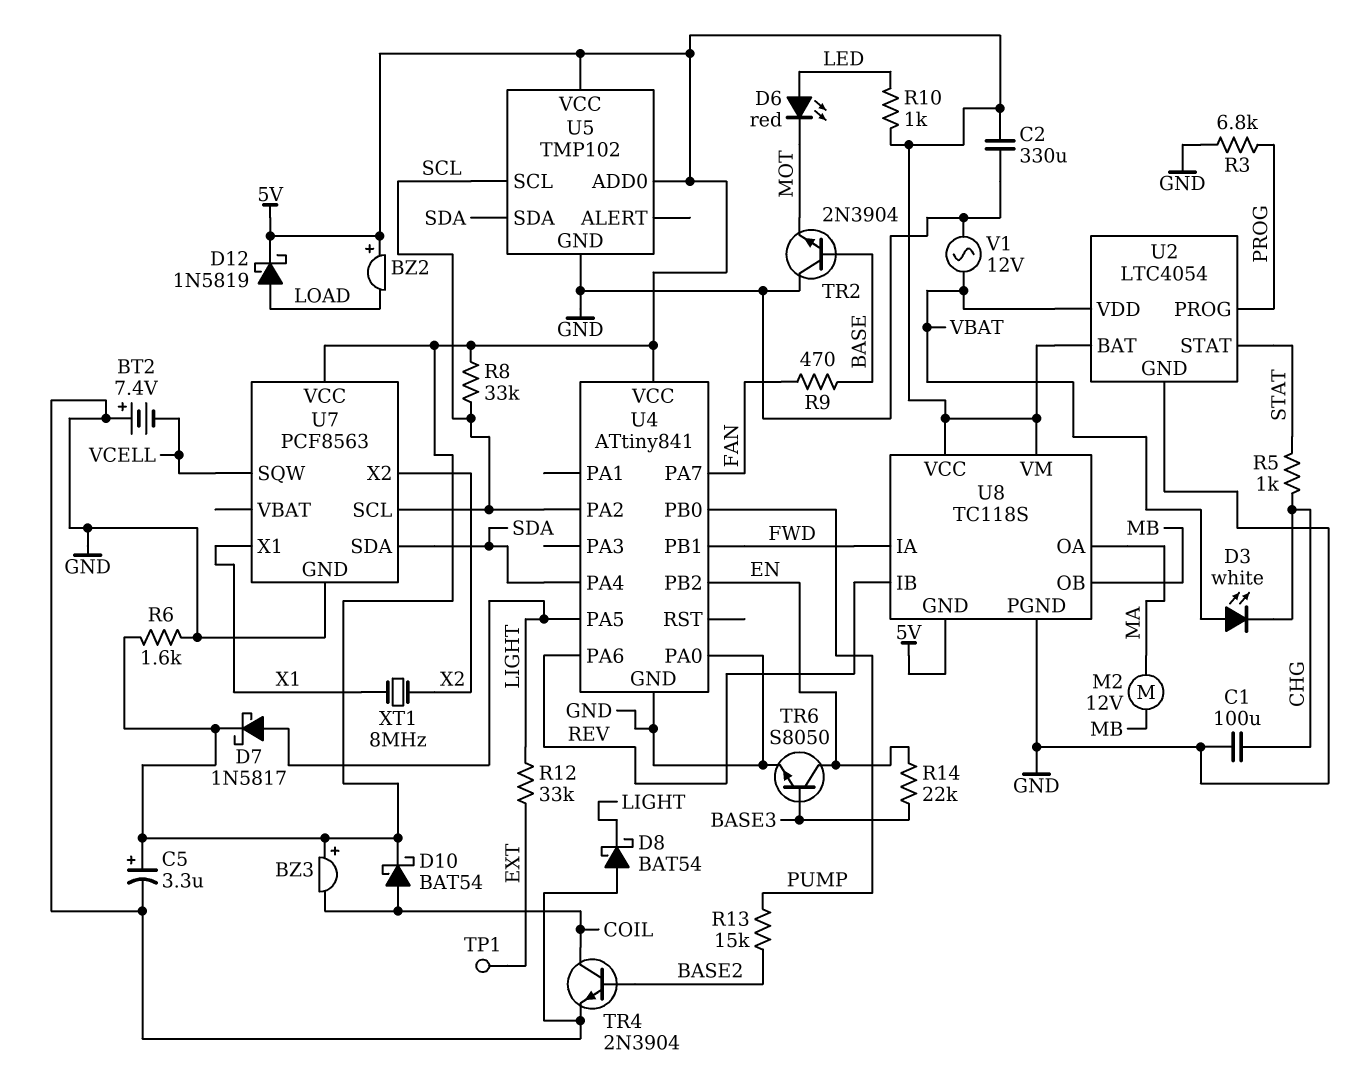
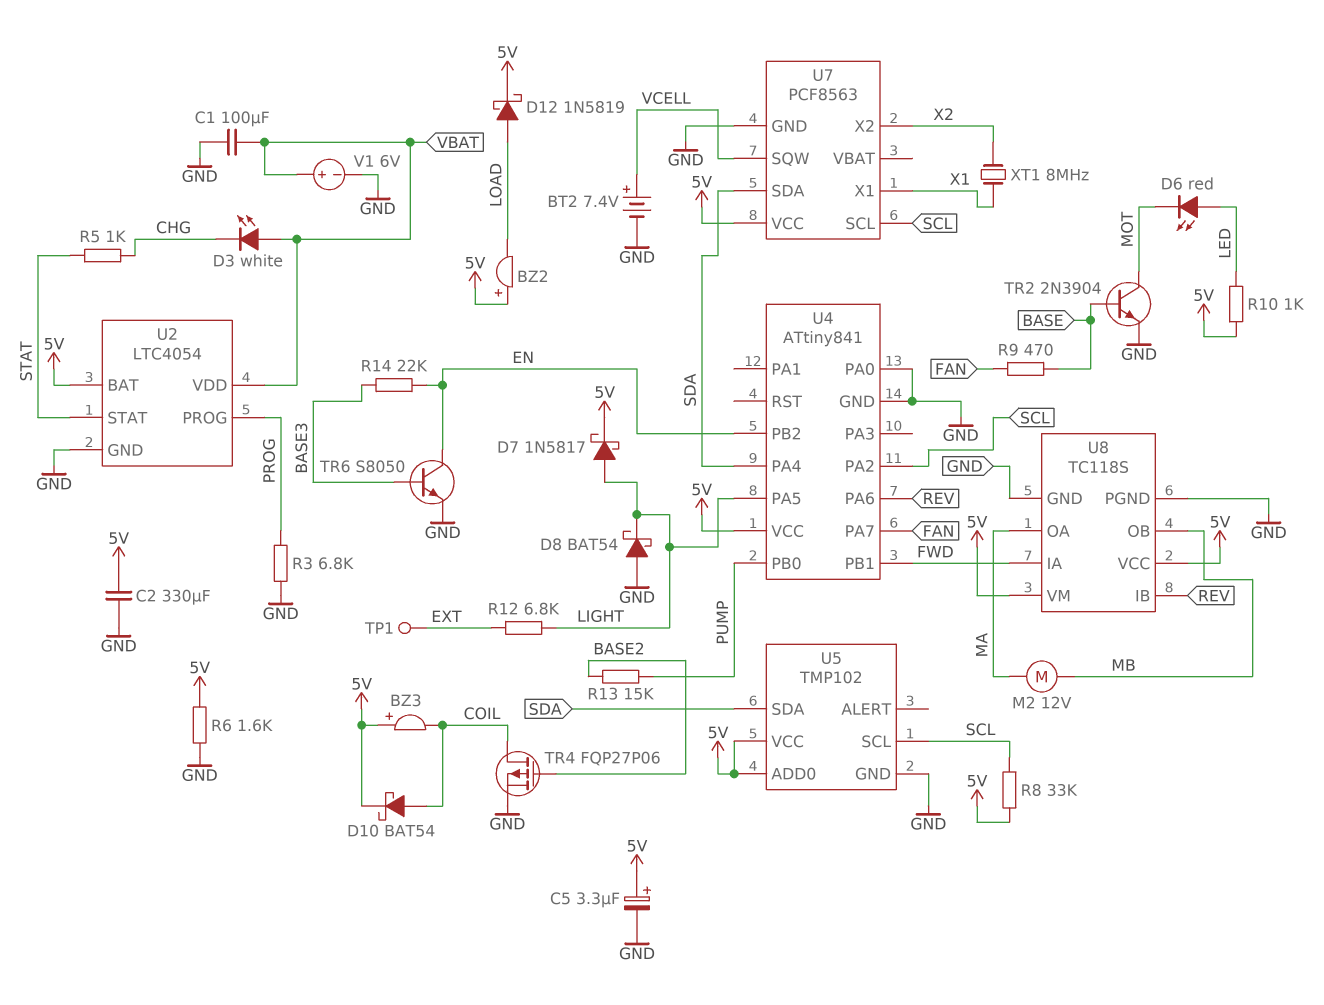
BT2: 7.4V (plus GND, minus VCELL) -> 7.4V (plus VCELL, minus GND)
C1: 100uF (CHG, GND) -> 100uF (GND, VBAT)
R12: 33k (EXT, LIGHT) -> 6.8k (EXT, LIGHT)
TR2: NPN 2N3904 (B BASE, C GND, E MOT) -> NPN 2N3904 (B BASE, C MOT, E GND)
TR4: NPN 2N3904 (B BASE2, C COIL, E GND) -> PMOS FQP27P06 (G BASE2, D COIL, S GND)
U8 pin GND: 5V -> GND
V1: AC 12V (GND, VBAT) -> 6V (plus VBAT, minus GND)

